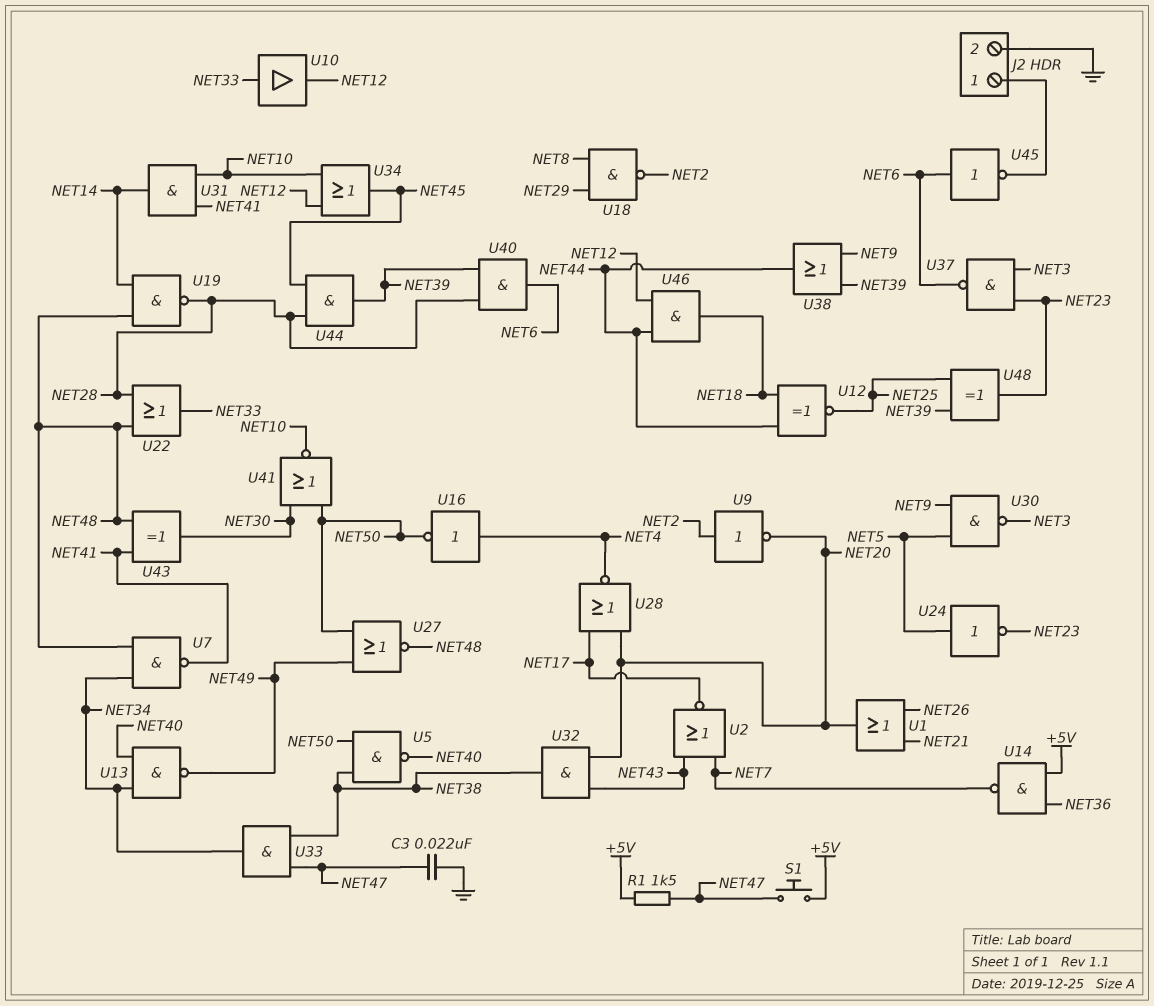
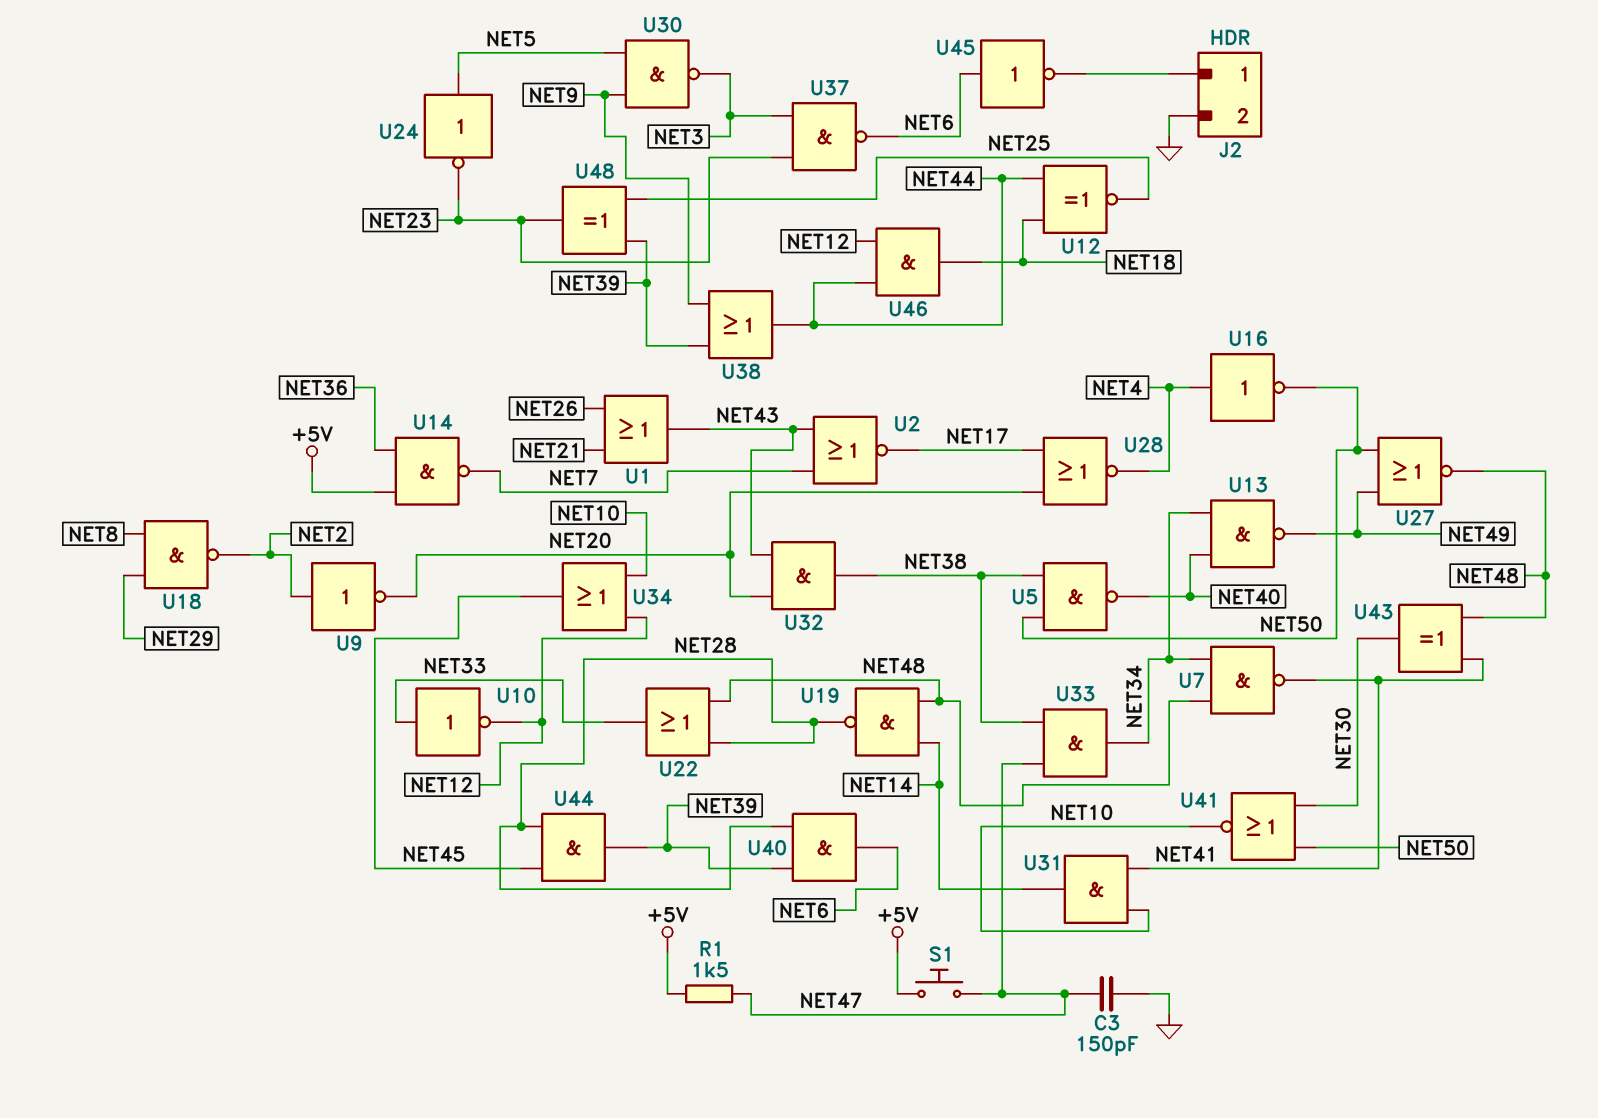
C3: 22nF (GND, NET47) -> 150pF (GND, NET47)
U1: OR (in NET21, in NET26, out NET20) -> OR (in NET21, in NET26, out NET43)
U10: buffer (in NET33, out NET12) -> NOT (in NET33, out NET12)

